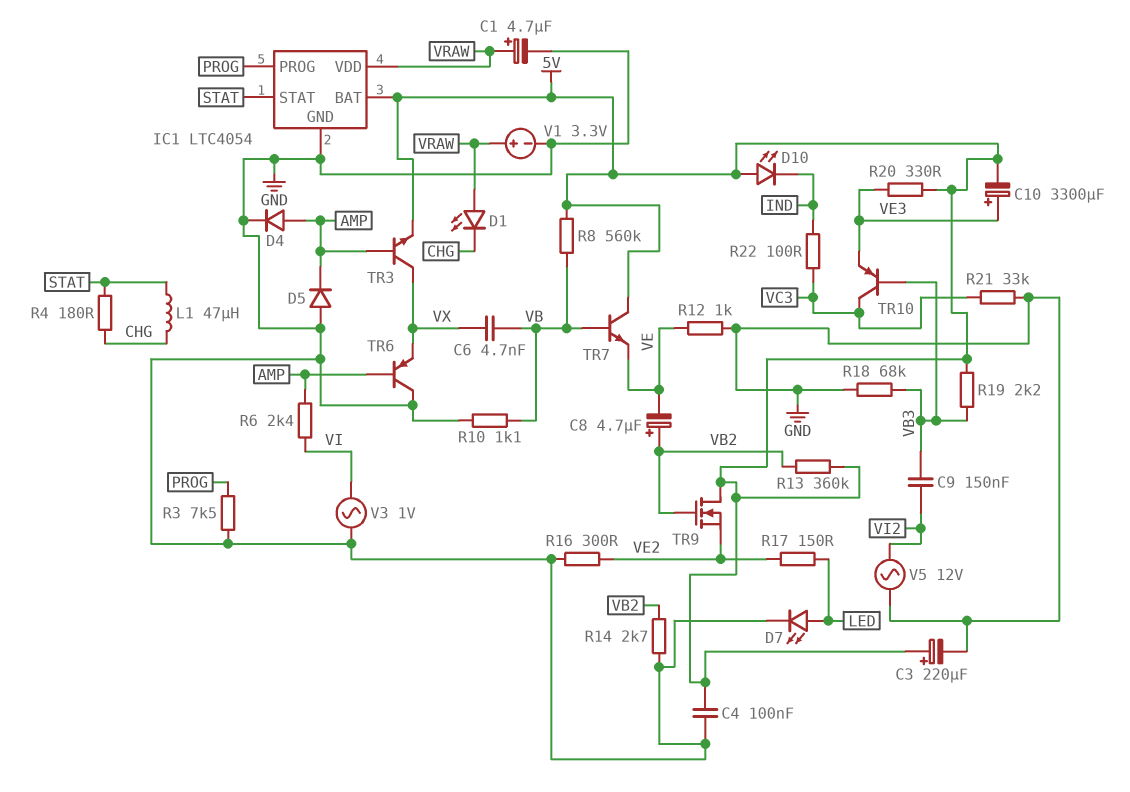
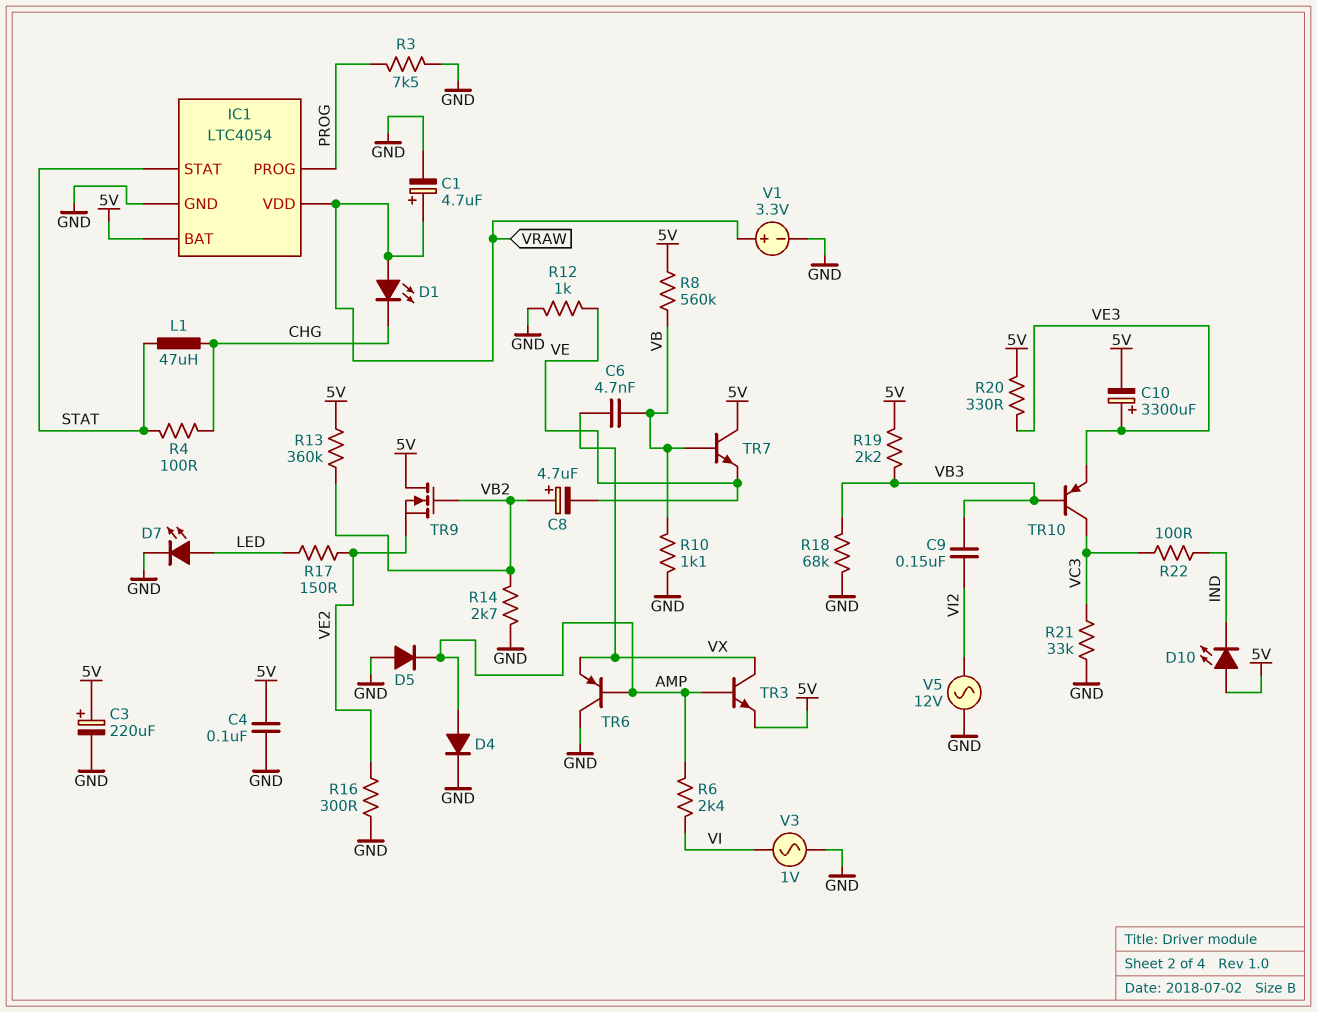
R4: 180 (CHG, STAT) -> 100 (CHG, STAT)

